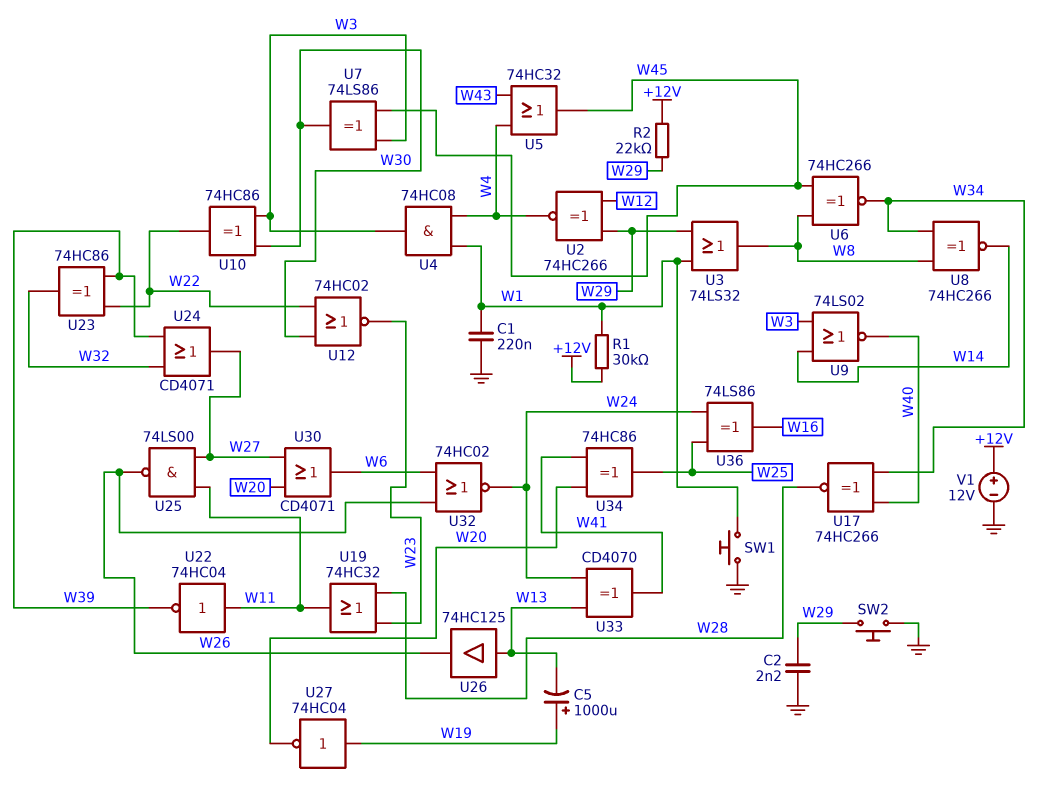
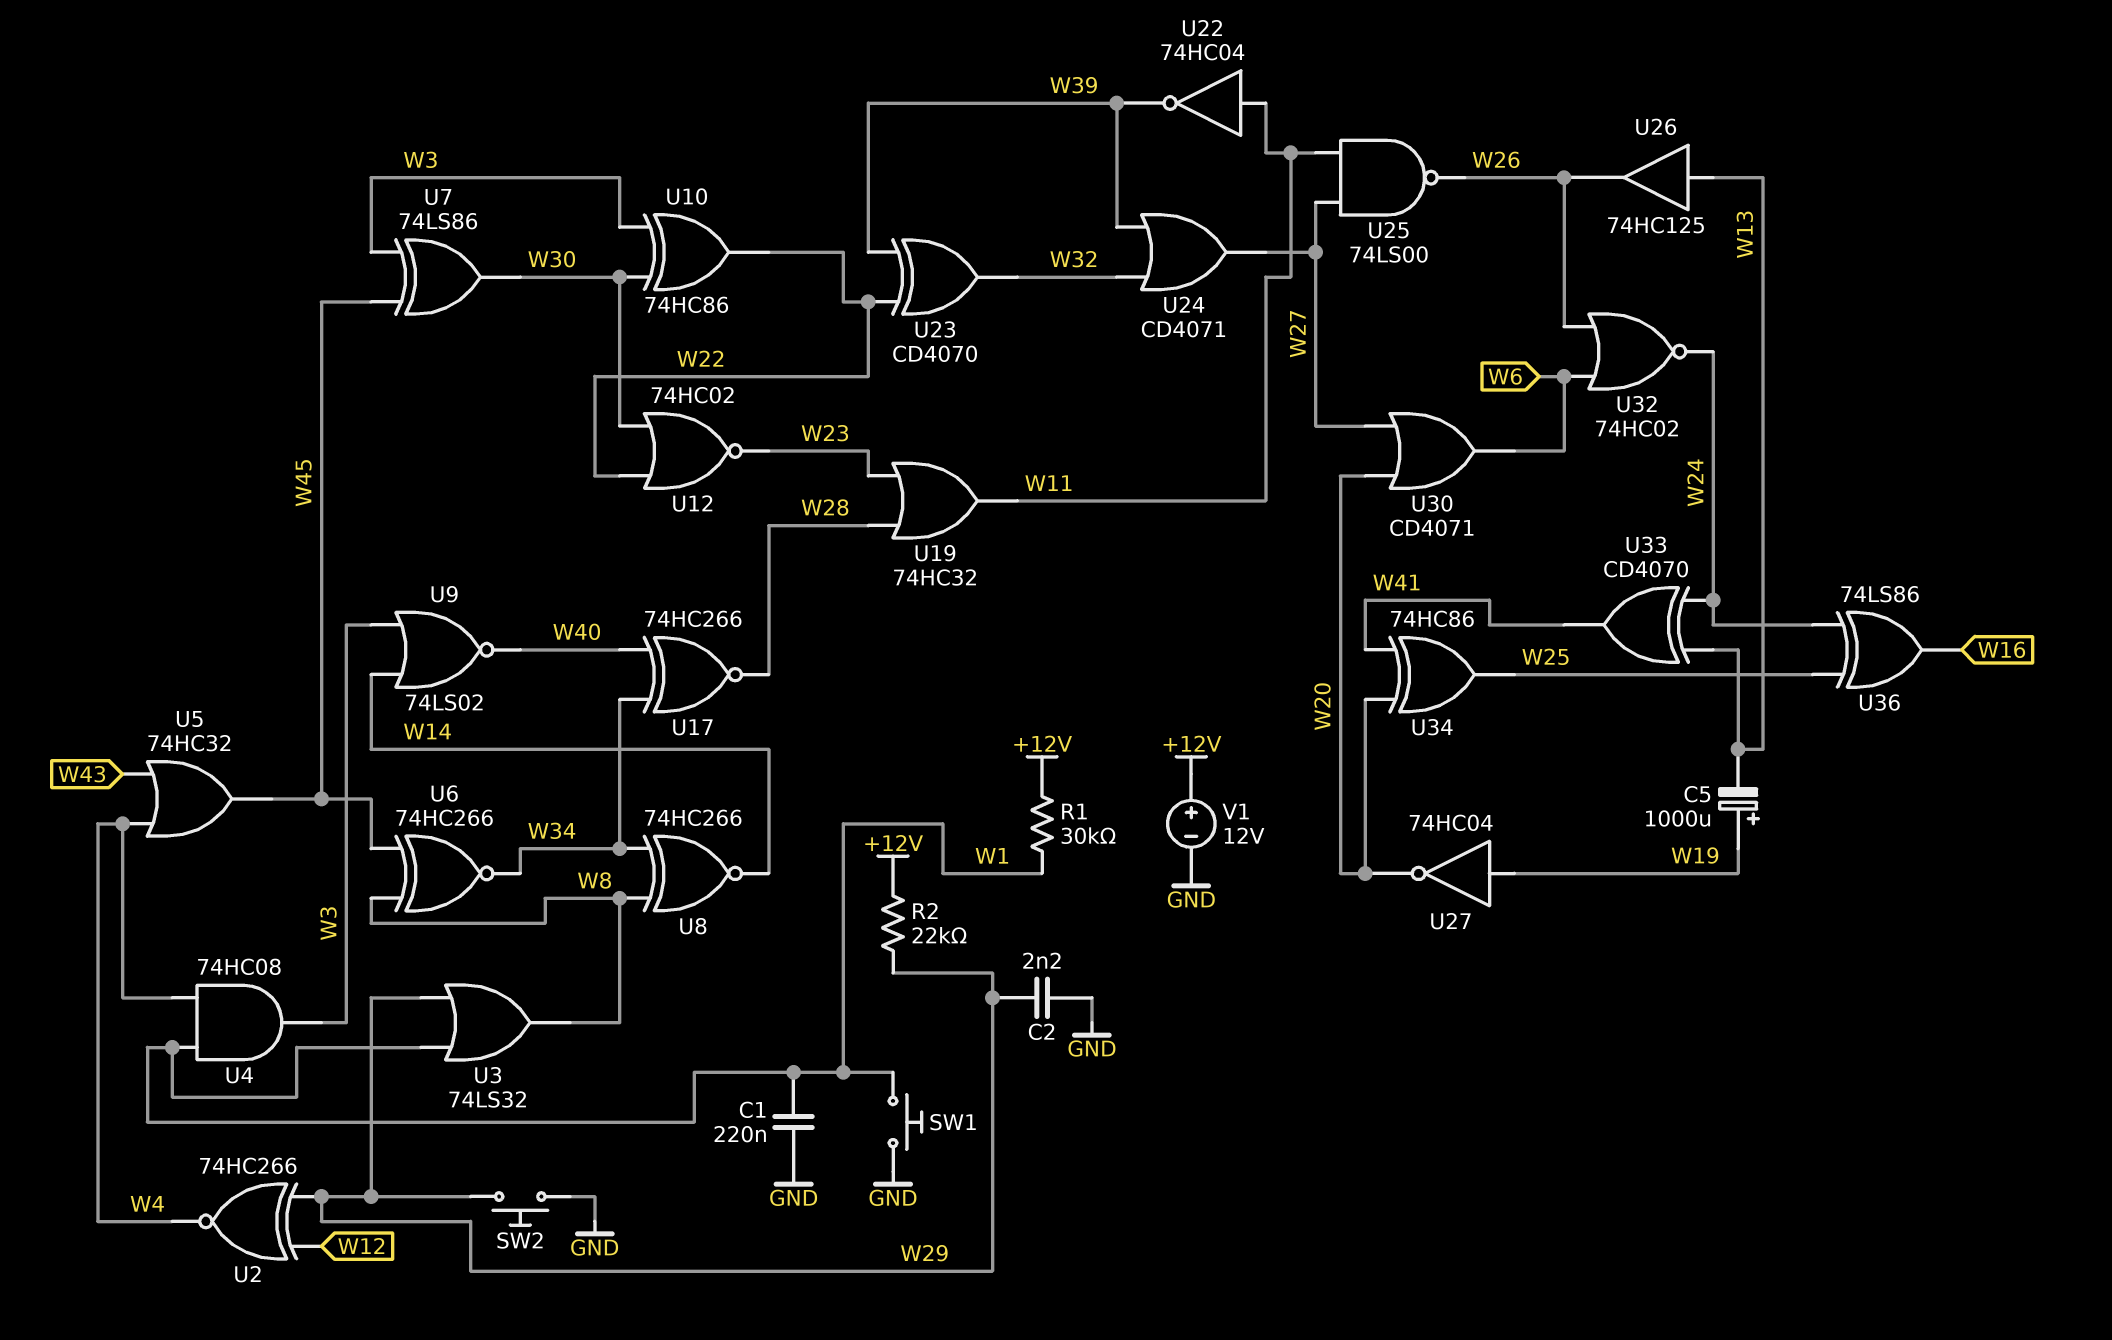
U23: XOR 74HC86 (in W22, in W39, out W32) -> XOR CD4070 (in W22, in W39, out W32)

